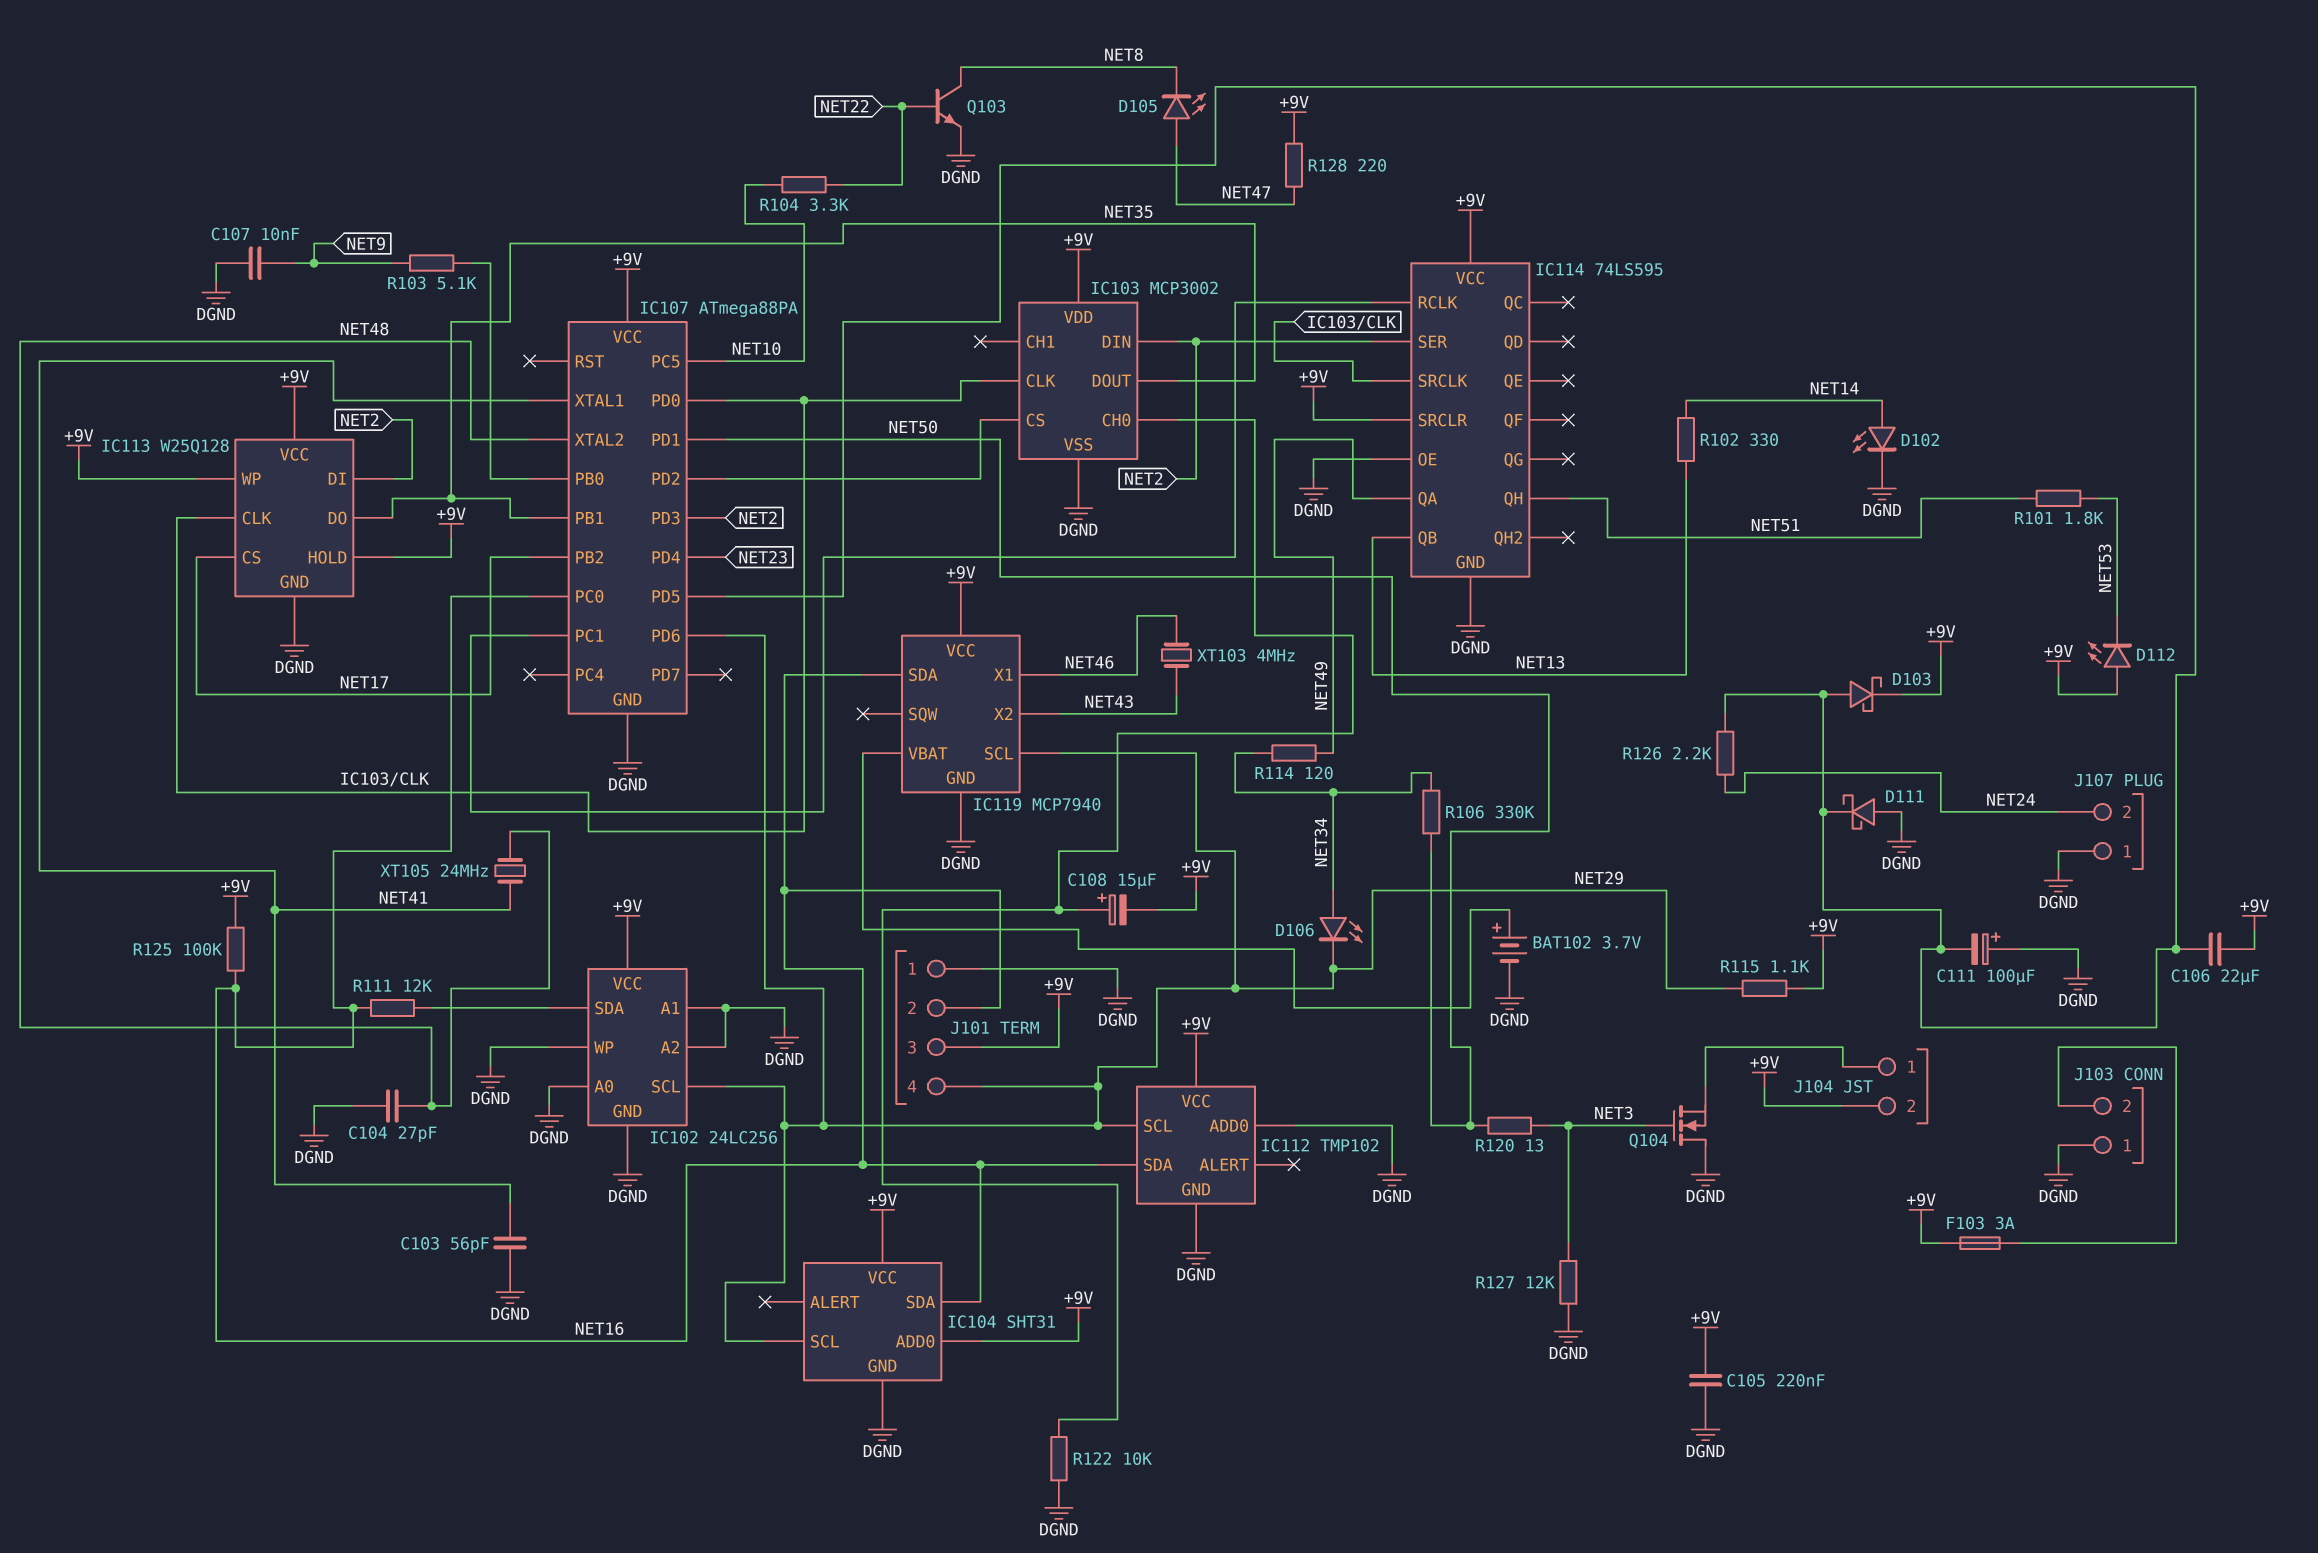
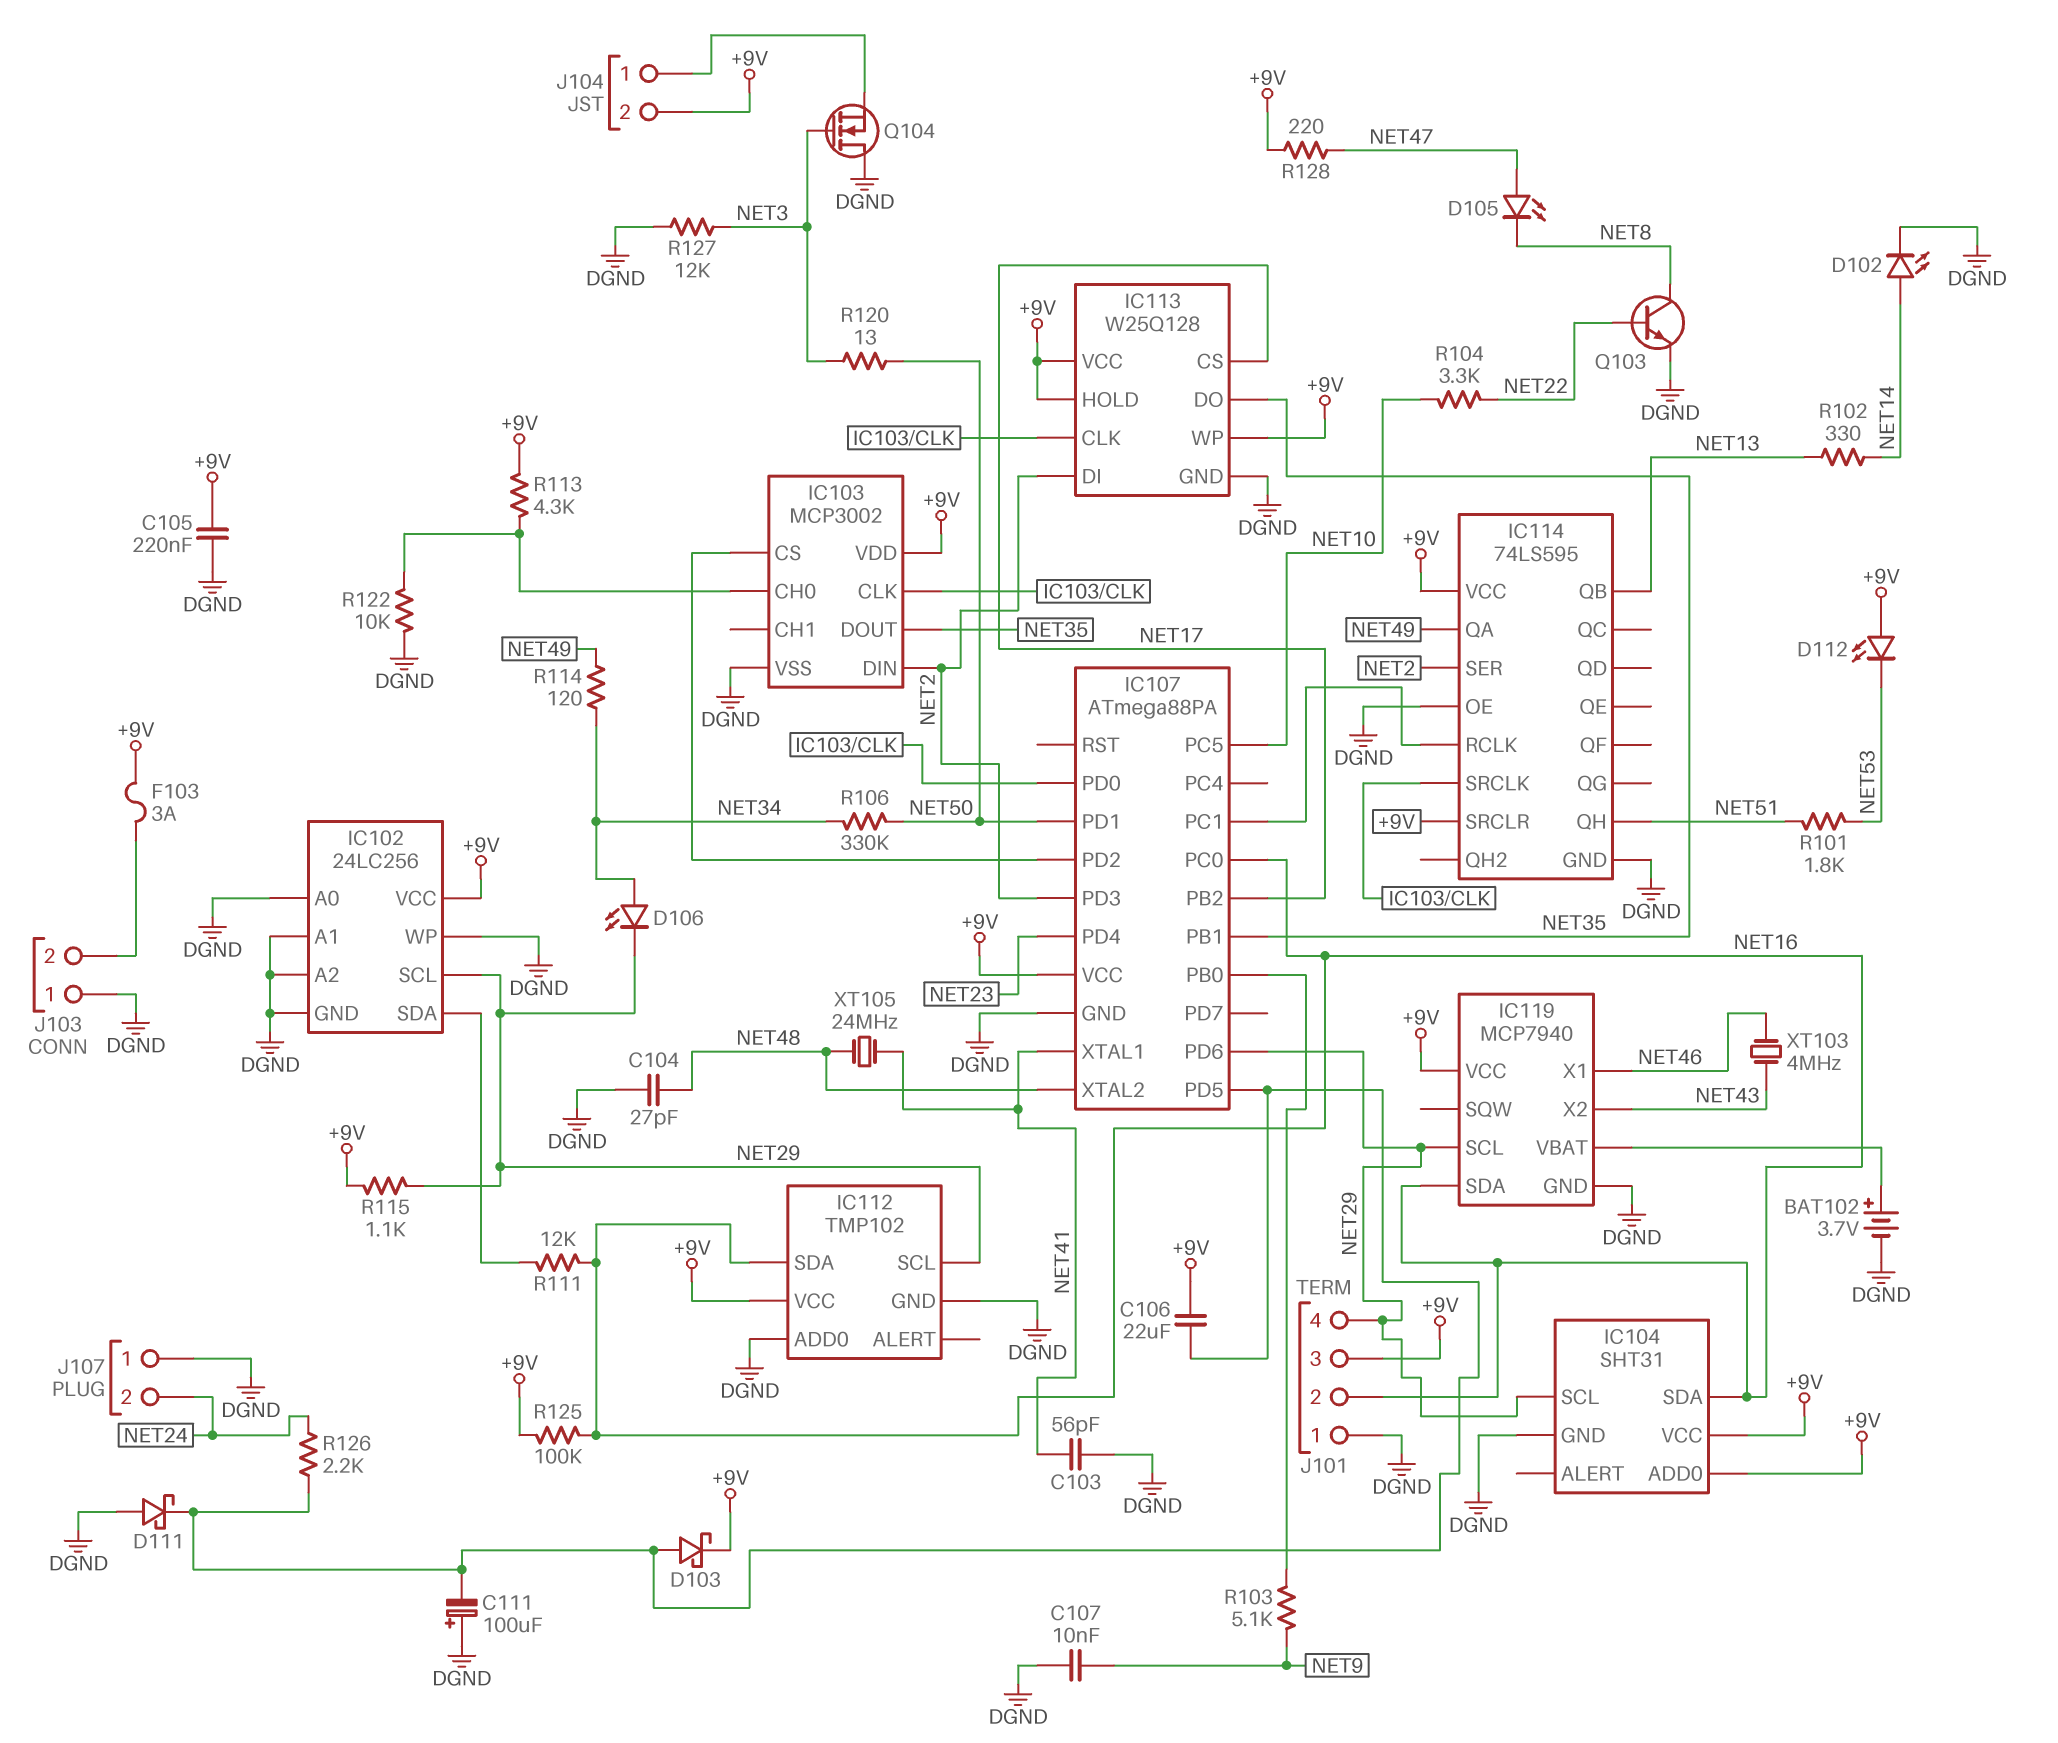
C108: 15uF (plus IC103/CH0, minus +9V) -> none
R113: none -> 4.3k (+9V, IC103/CH0)

